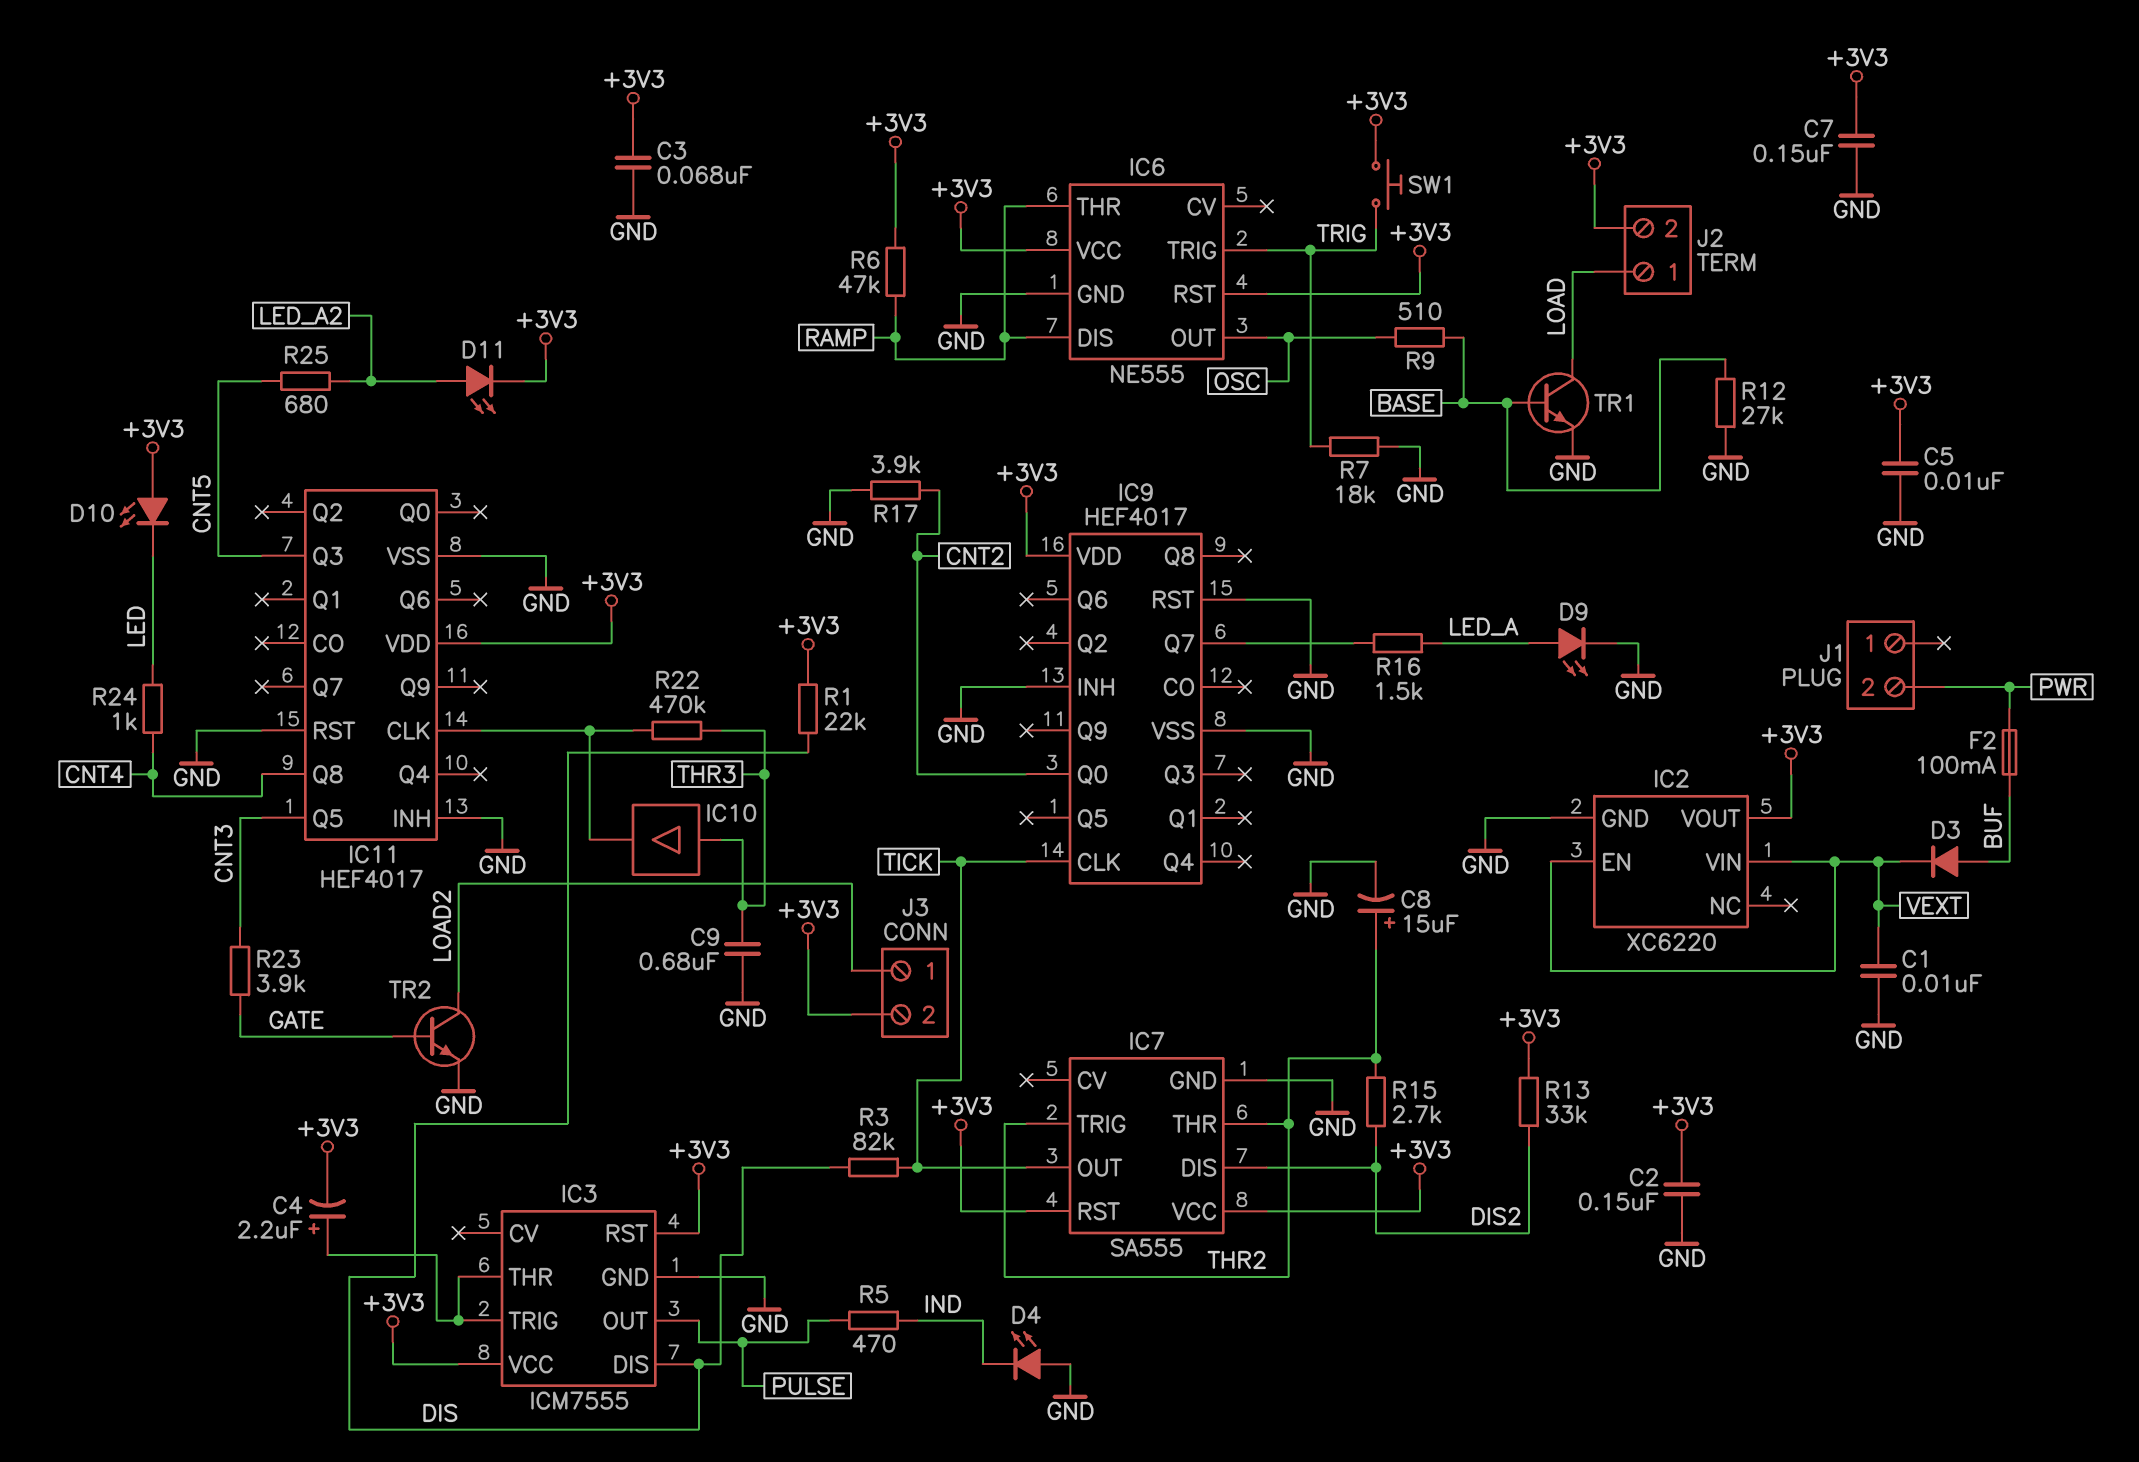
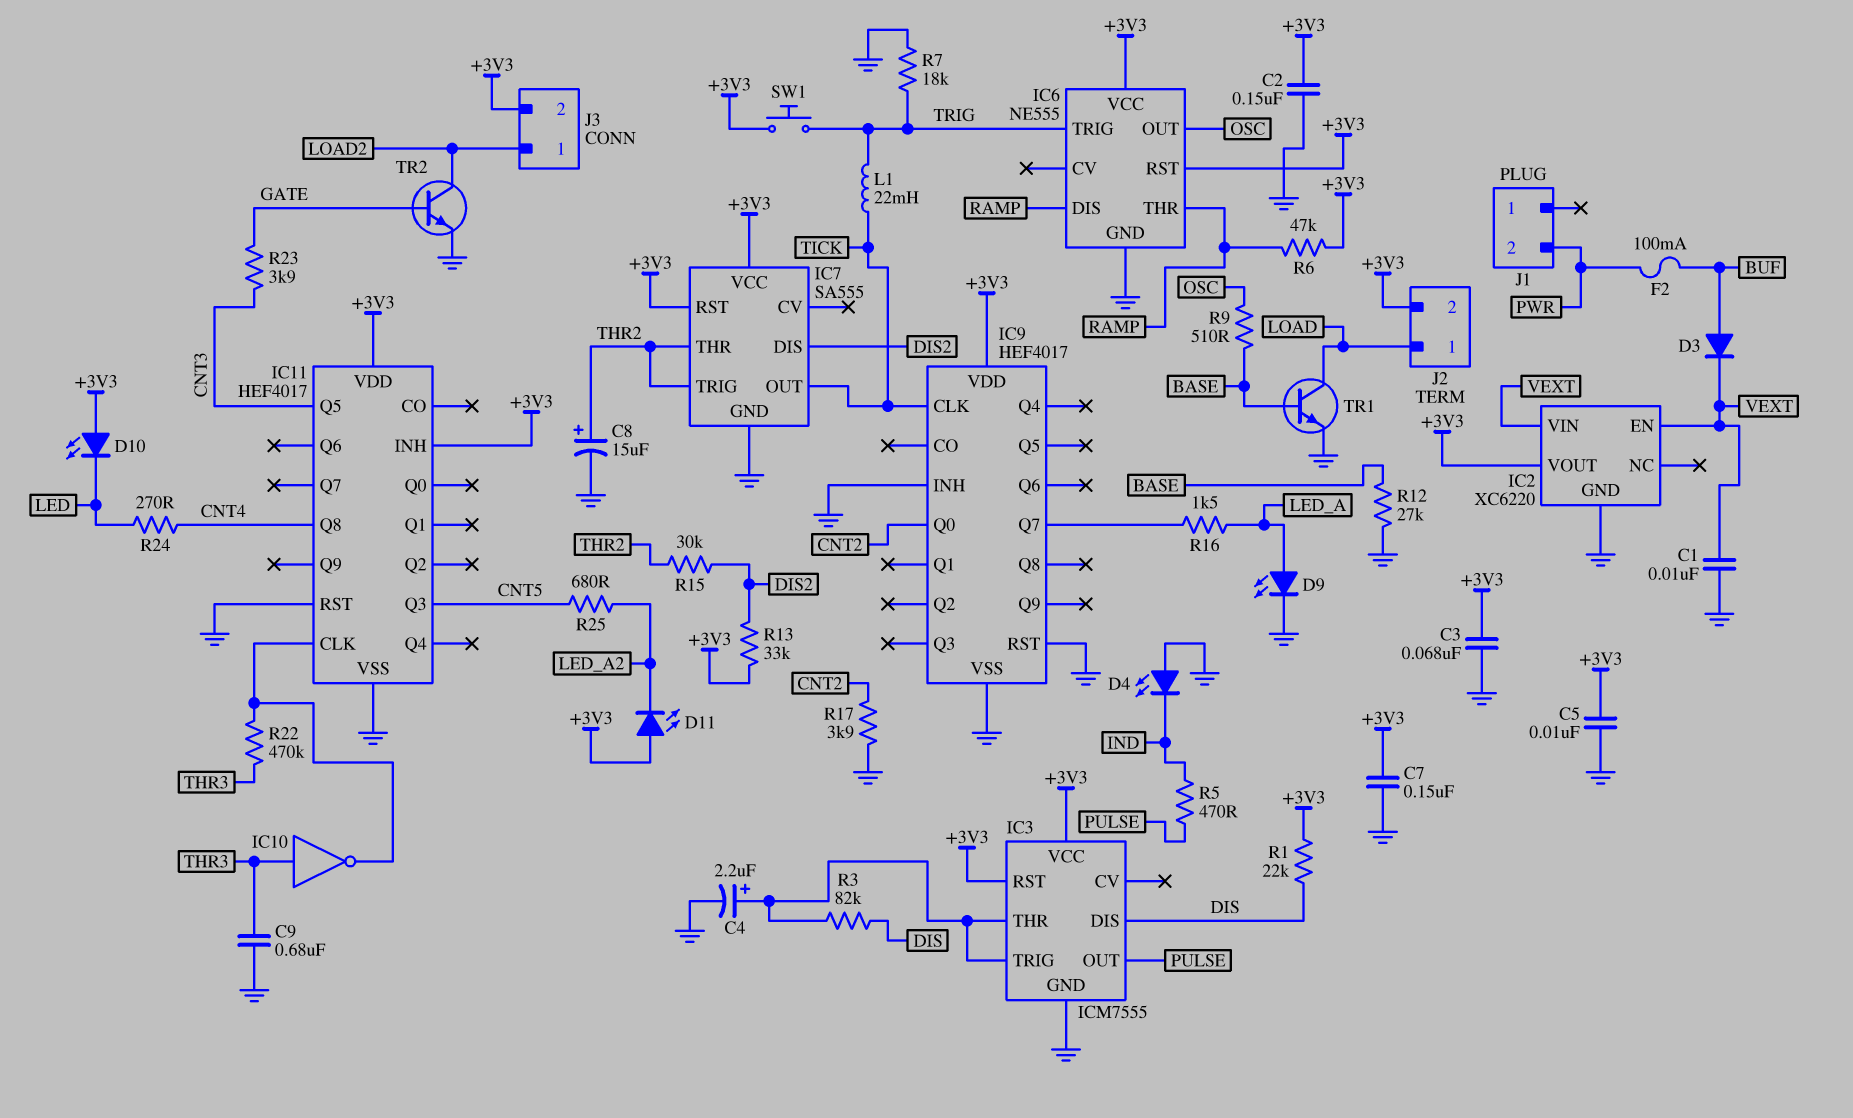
C4: 2.2uF (plus IC3/THR, minus +3V3) -> 2.2uF (plus IC3/THR, minus GND)
D11: LED (A LED_A2, K +3V3) -> LED (A +3V3, K LED_A2)
IC10: buffer (in THR3, out IC11/CLK) -> NOT (in THR3, out IC11/CLK)
IC11 pin INH: GND -> +3V3
L1: none -> 22mH (TICK, TRIG)
R3: 82k (DIS, TICK) -> 82k (DIS, IC3/THR)
R15: 2.7k (DIS2, THR2) -> 30k (DIS2, THR2)
R24: 1k (CNT4, LED) -> 270 (CNT4, LED)

